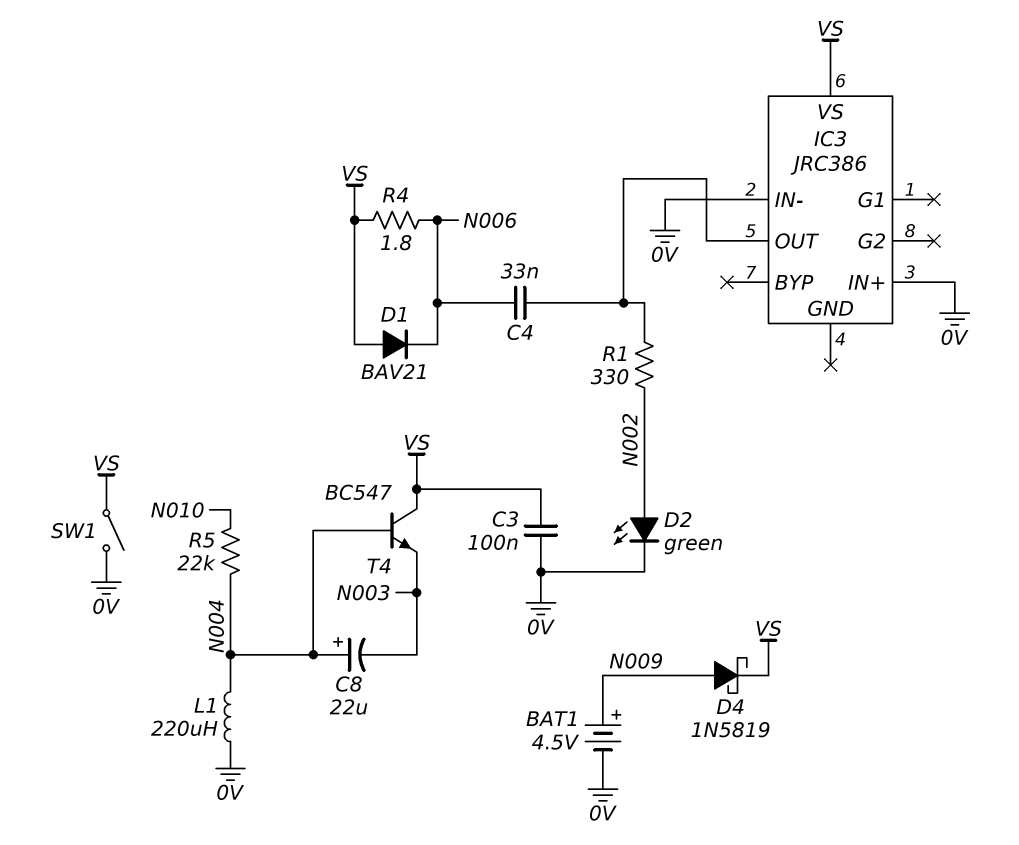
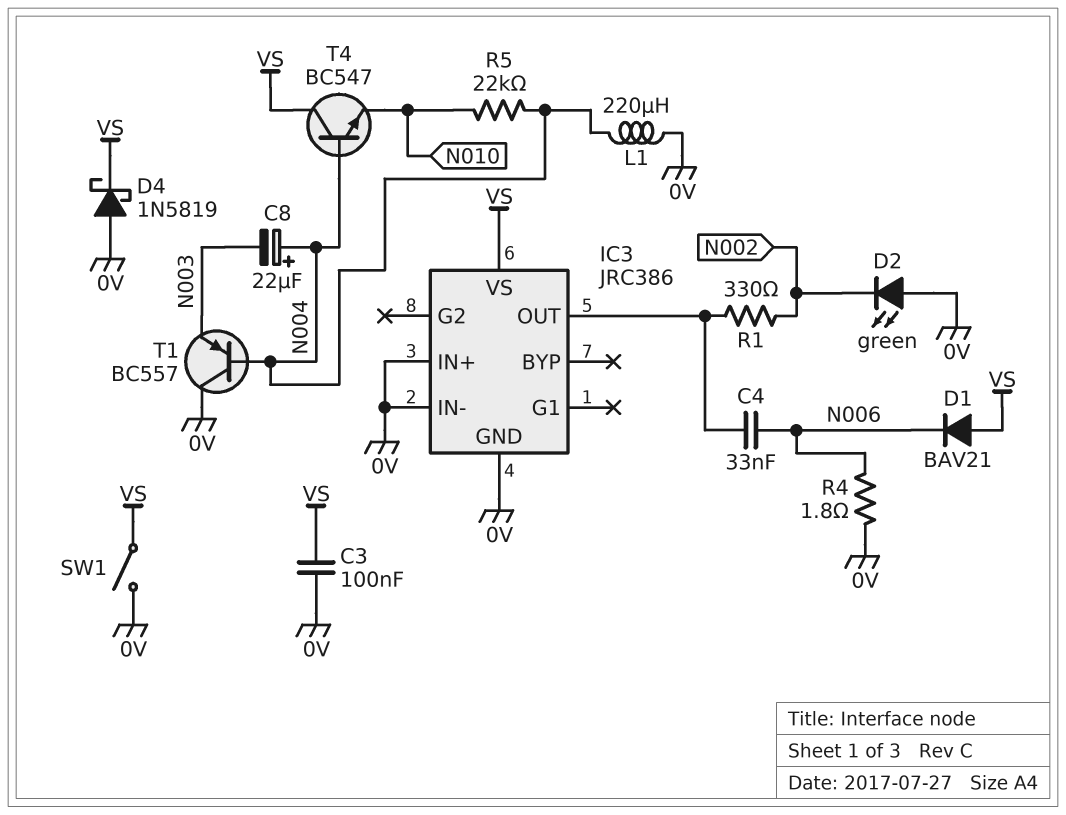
BAT1: 4.5V (plus N009, minus 0V) -> none
D2: LED green (A N002, K 0V) -> LED green (A 0V, K N002)
D4: schottky 1N5819 (A N009, K VS) -> schottky 1N5819 (A 0V, K VS)
IC3 pin GND: none -> 0V
R4: 1.8 (N006, VS) -> 1.8 (0V, N006)
T1: none -> PNP BC557 (B N004, C 0V, E N003)
T4: NPN BC547 (B N004, C VS, E N003) -> NPN BC547 (B N004, C VS, E N010)

